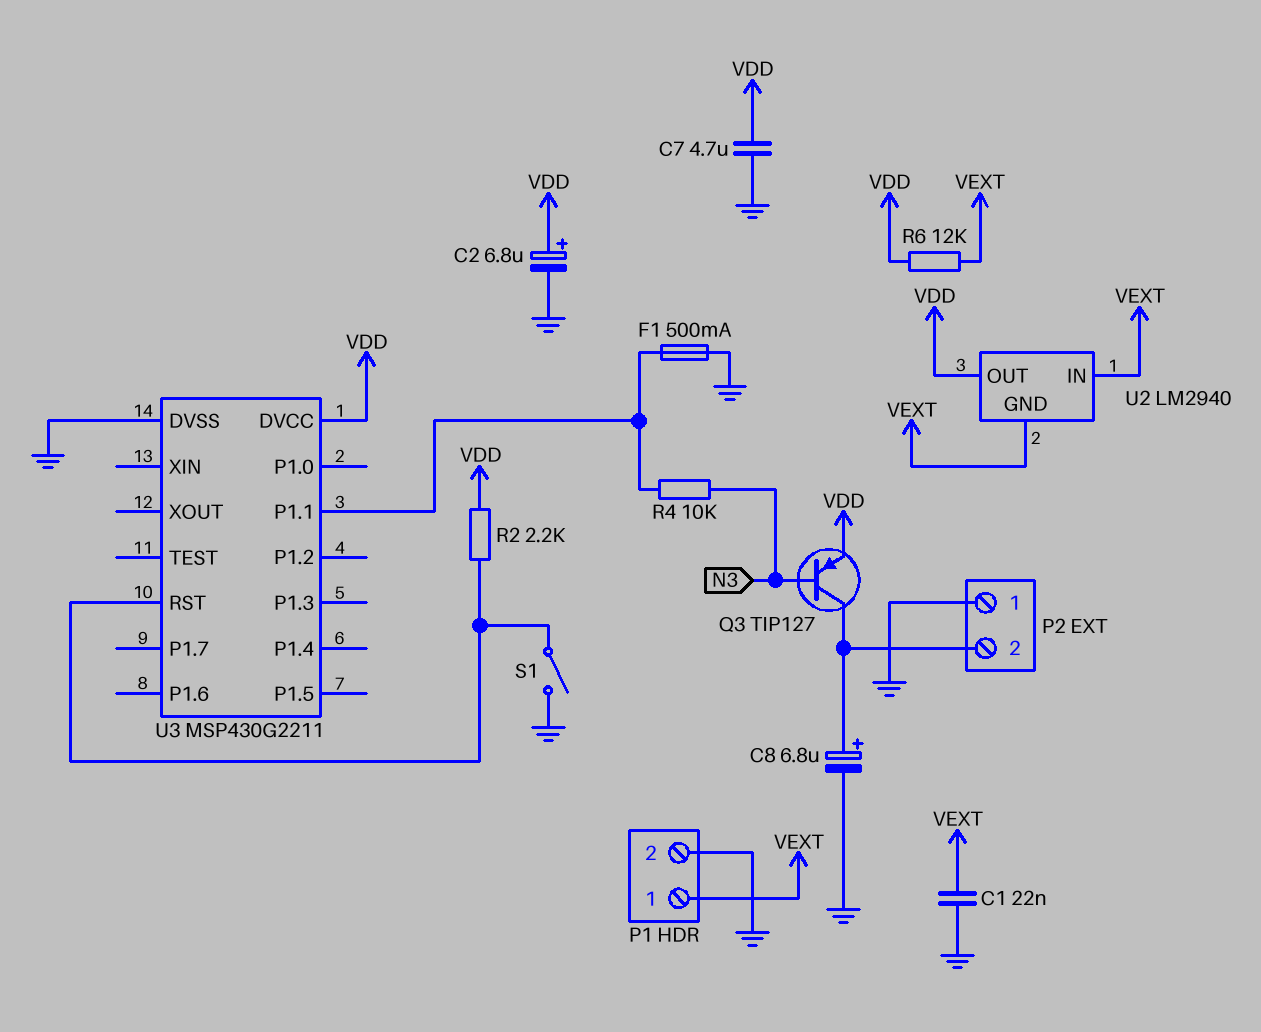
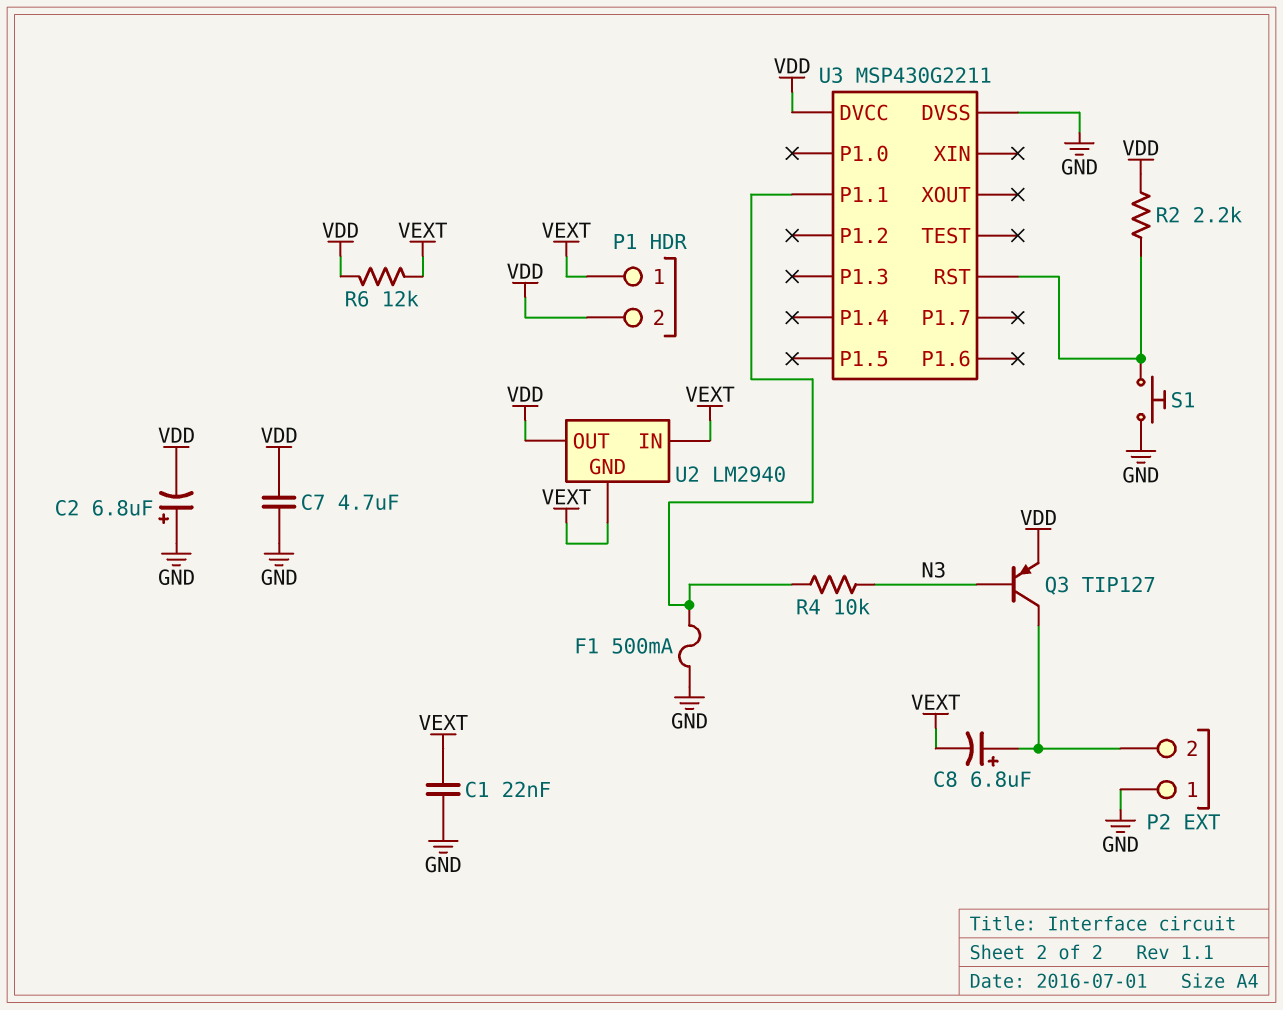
C2: 6.8uF (plus VDD, minus GND) -> 6.8uF (plus GND, minus VDD)
C8: 6.8uF (plus P2/2, minus GND) -> 6.8uF (plus P2/2, minus VEXT)
P1 pin 2: GND -> VDD
S1: switch (GND, U3/RST) -> button (GND, U3/RST)

